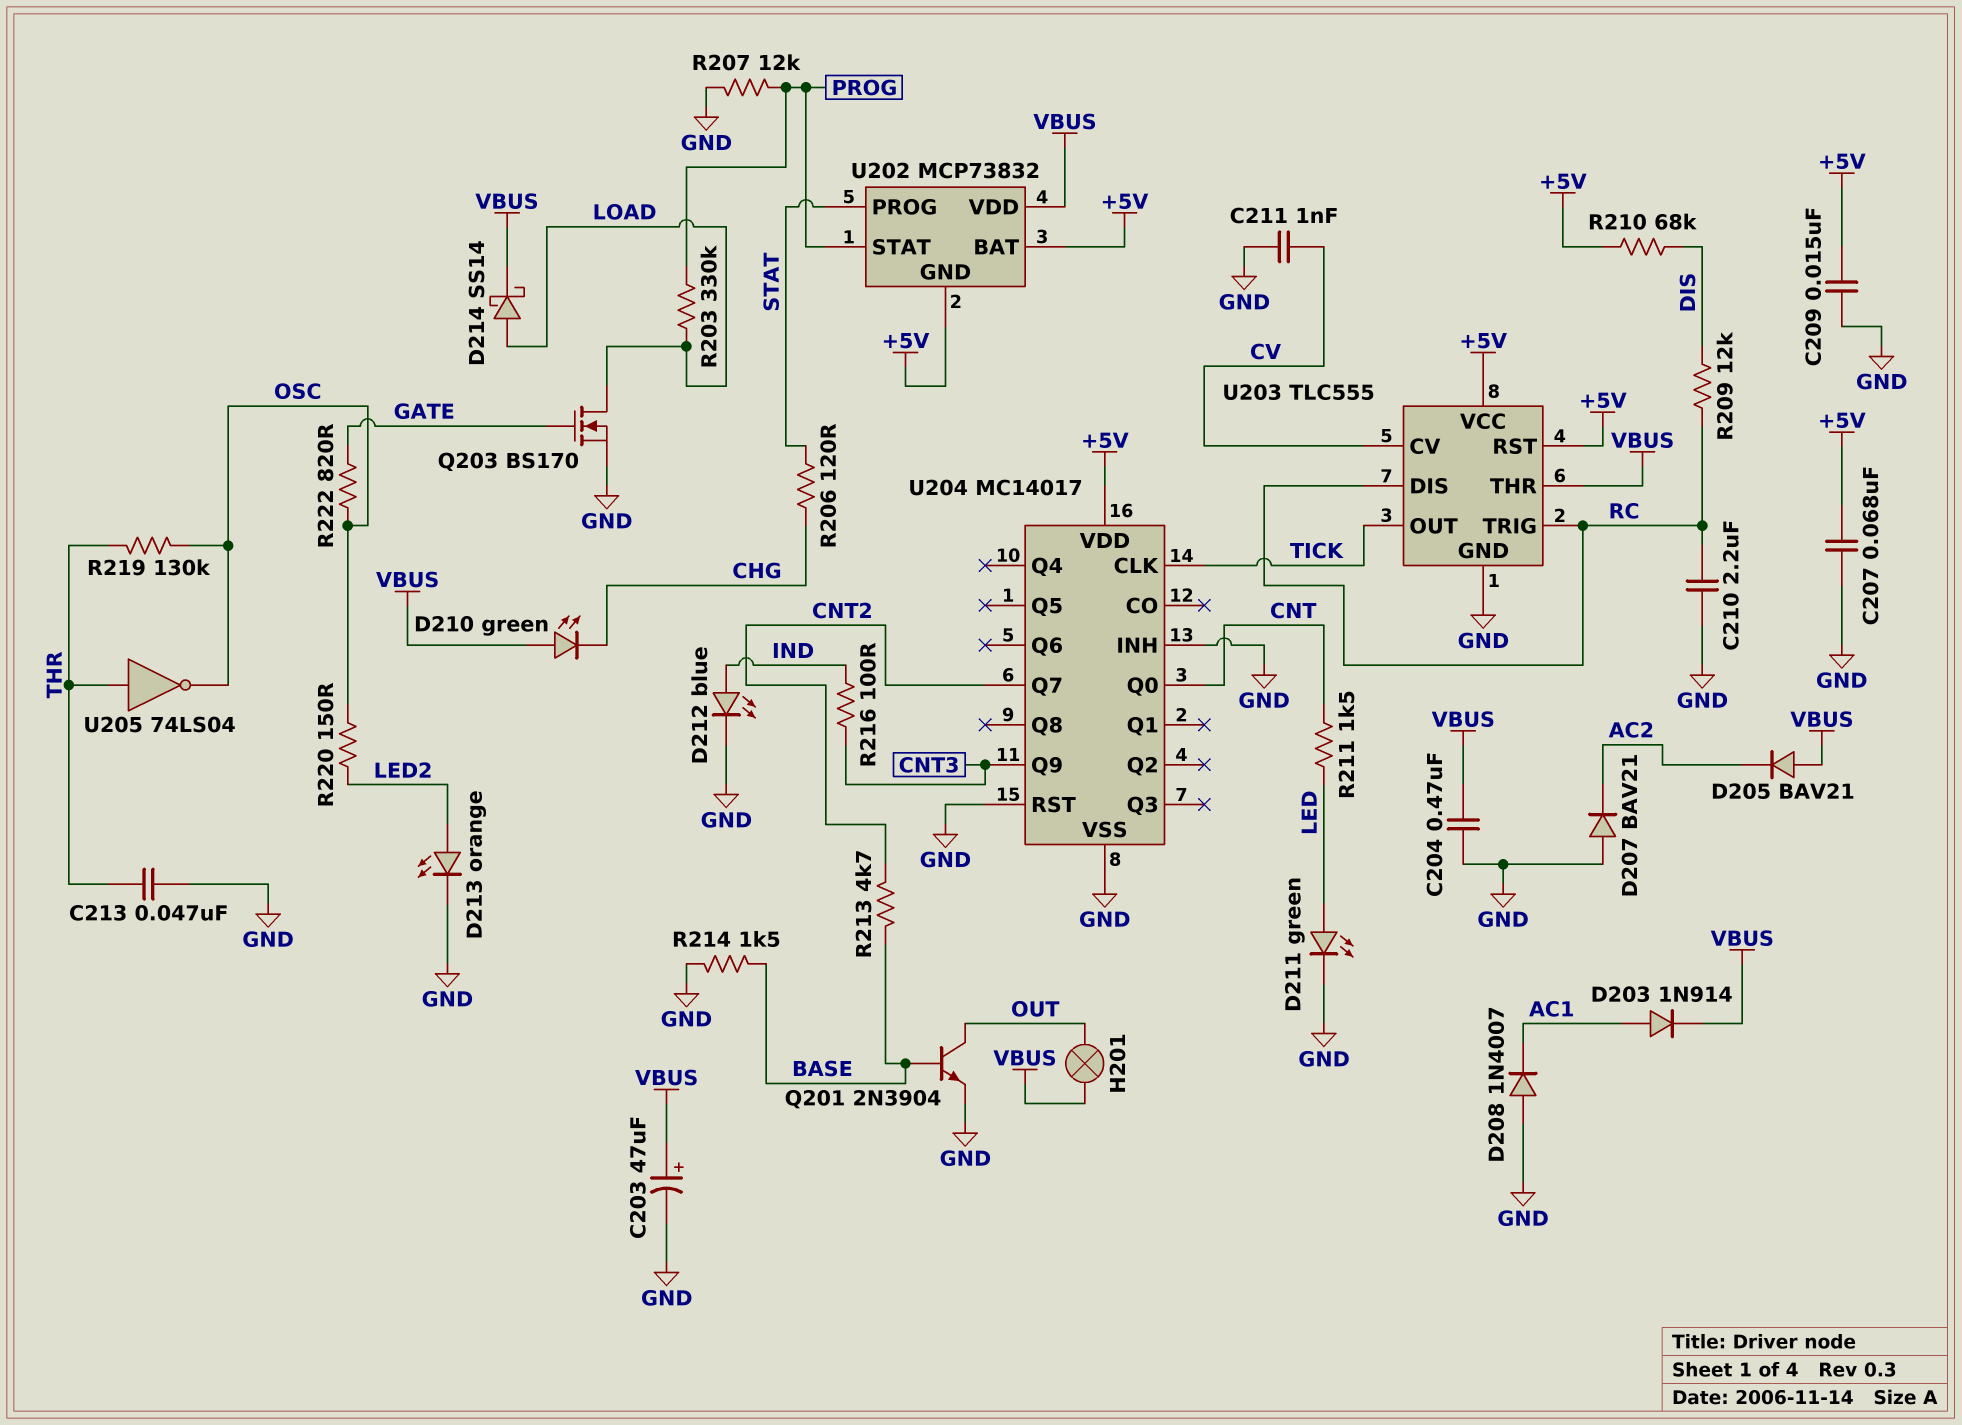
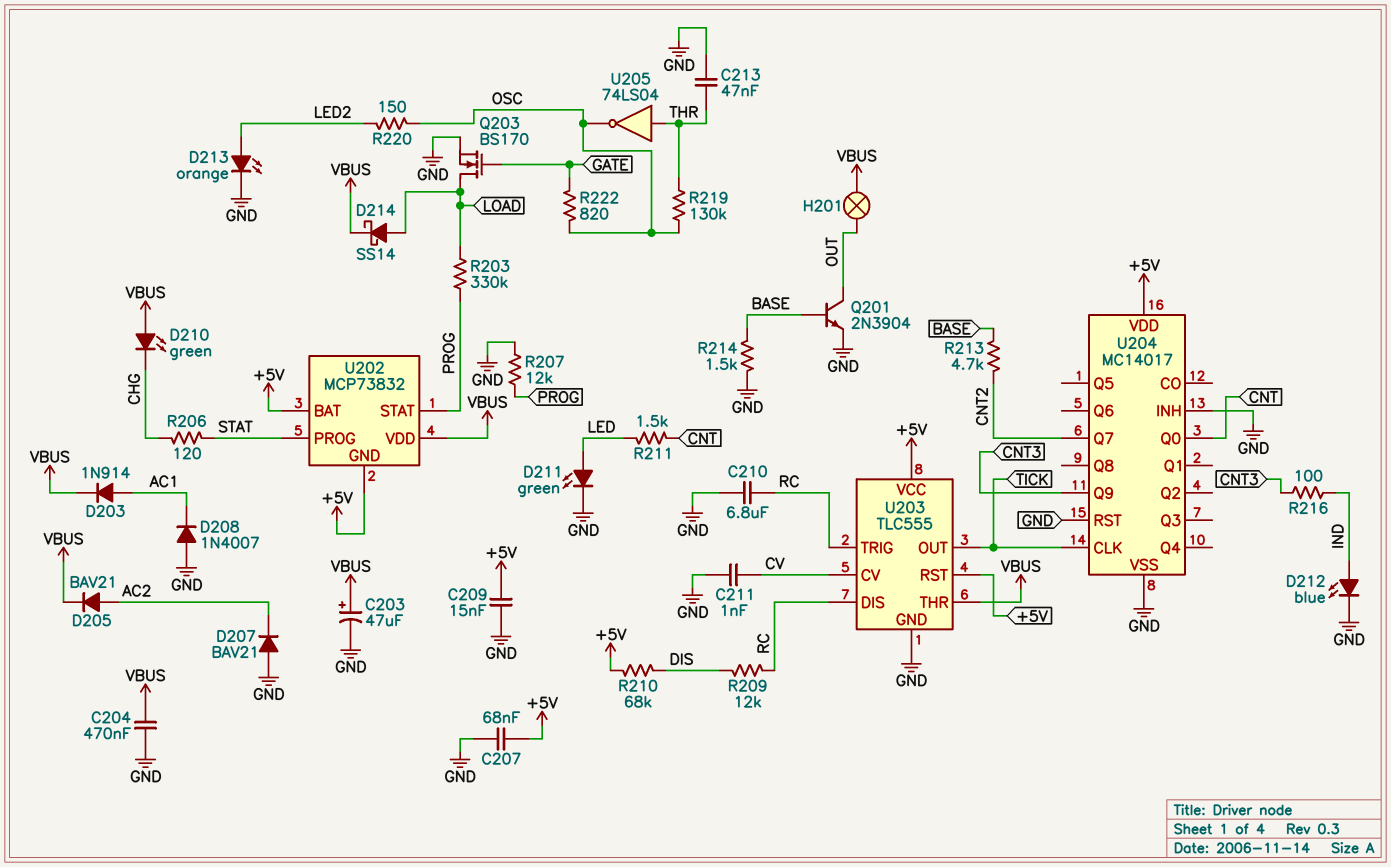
C210: 2.2uF (GND, RC) -> 6.8uF (GND, RC)
D205: diode BAV21 (A VBUS, K AC2) -> diode BAV21 (A AC2, K VBUS)

